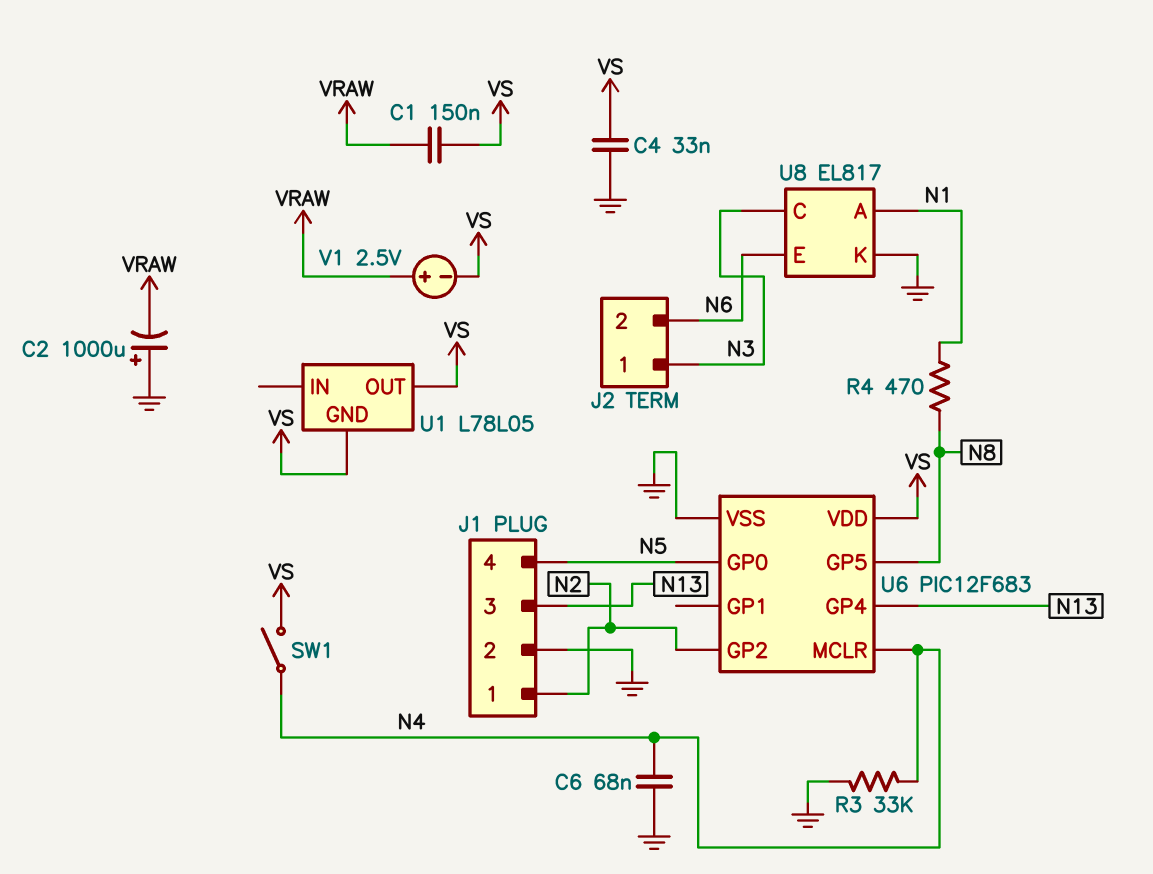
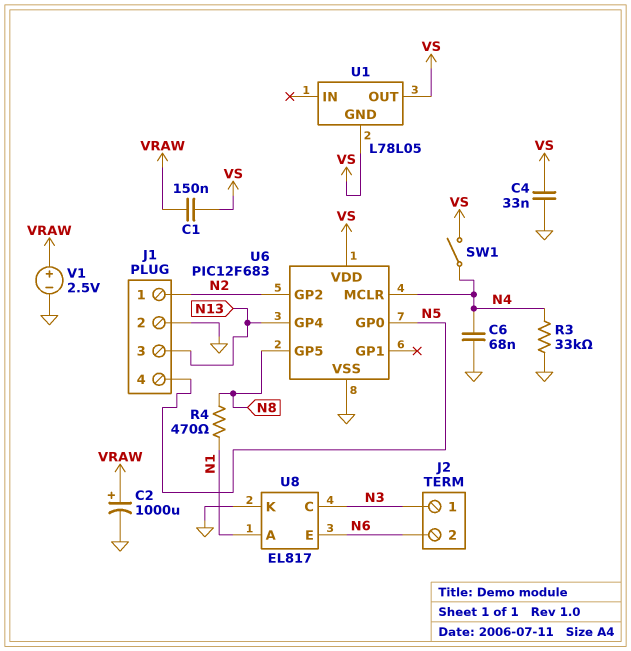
C2: 1000uF (plus GND, minus VRAW) -> 1000uF (plus VRAW, minus GND)
V1: 2.5V (plus VRAW, minus VS) -> 2.5V (plus VRAW, minus GND)

